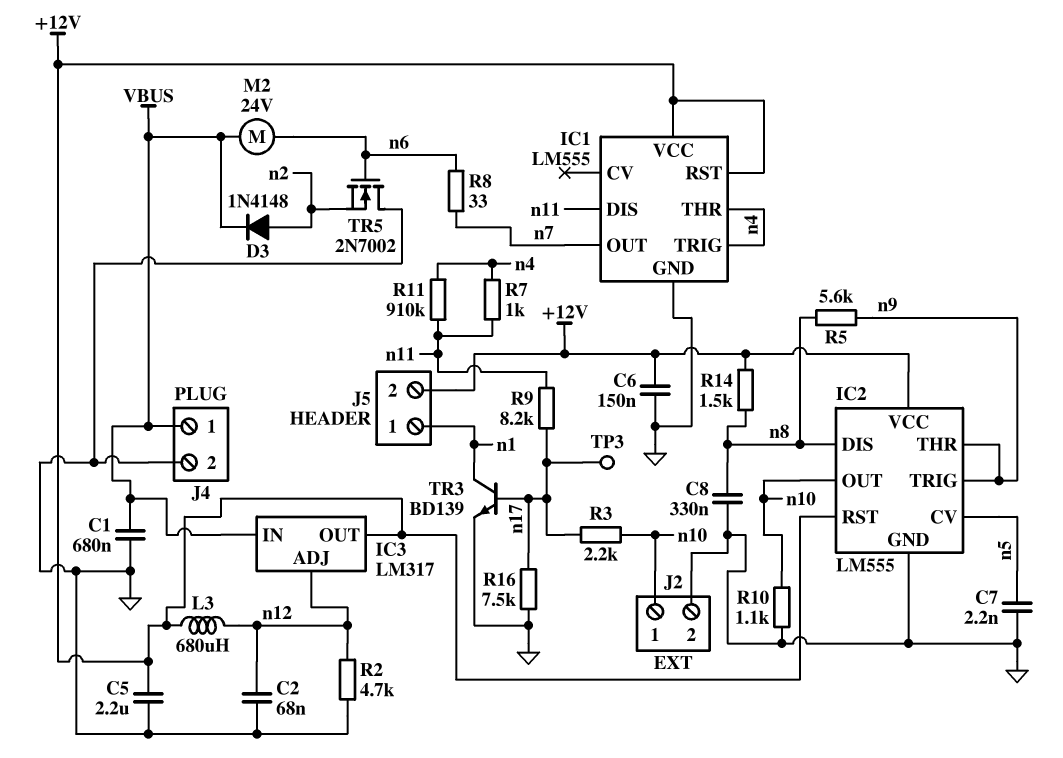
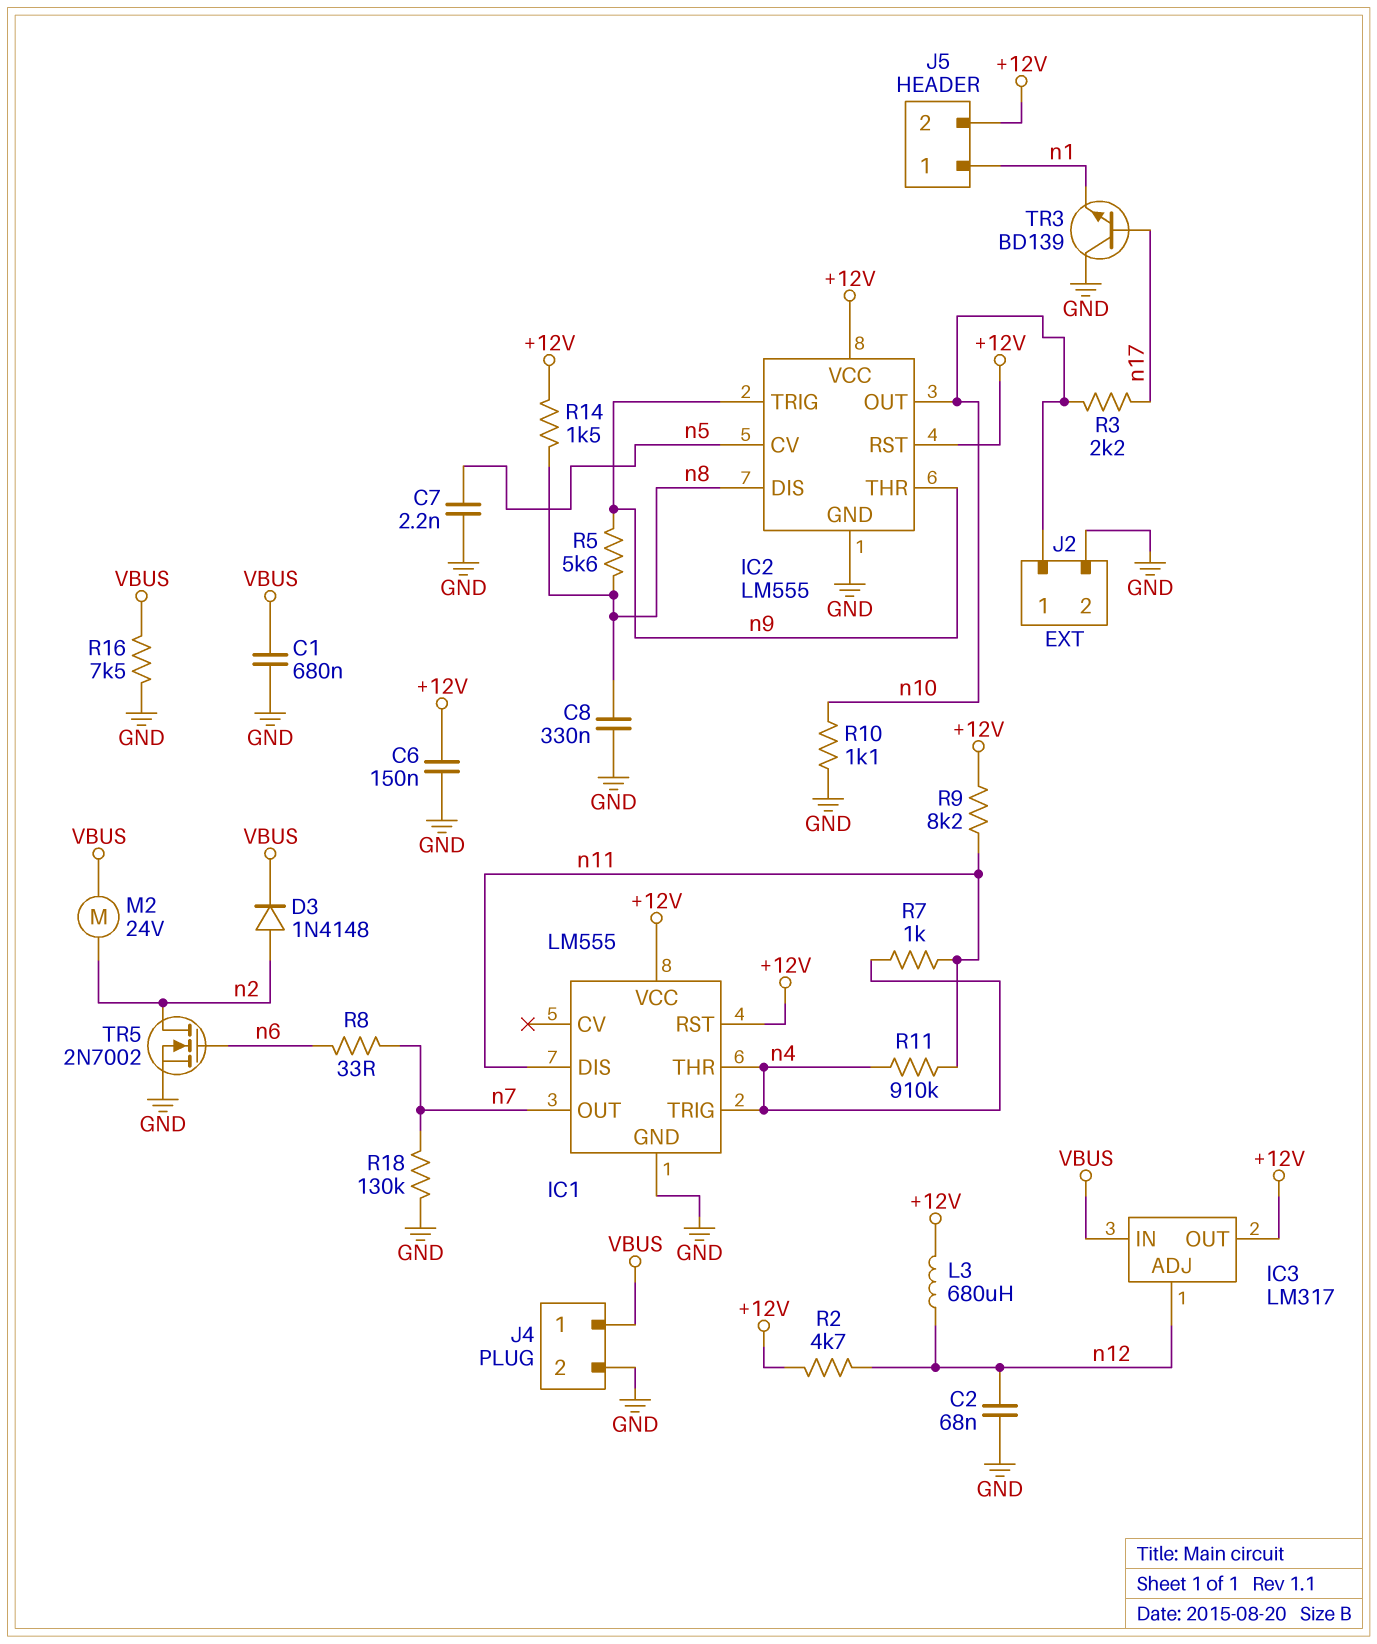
C5: 2.2uF (+12V, GND) -> none
M2: motor 24V (VBUS, n6) -> motor 24V (VBUS, n2)
R2: 4.7k (GND, n12) -> 4.7k (+12V, n12)
R9: 8.2k (n11, n17) -> 8.2k (+12V, n11)
R16: 7.5k (GND, n17) -> 7.5k (GND, VBUS)
R18: none -> 130k (GND, n7)
TP3: test point (n17) -> none
TR3: NPN BD139 (B n17, C n1, E GND) -> NPN BD139 (B n17, C GND, E n1)
TR5: NMOS 2N7002 (G n6, D GND, S n2) -> NMOS 2N7002 (G n6, D n2, S GND)

